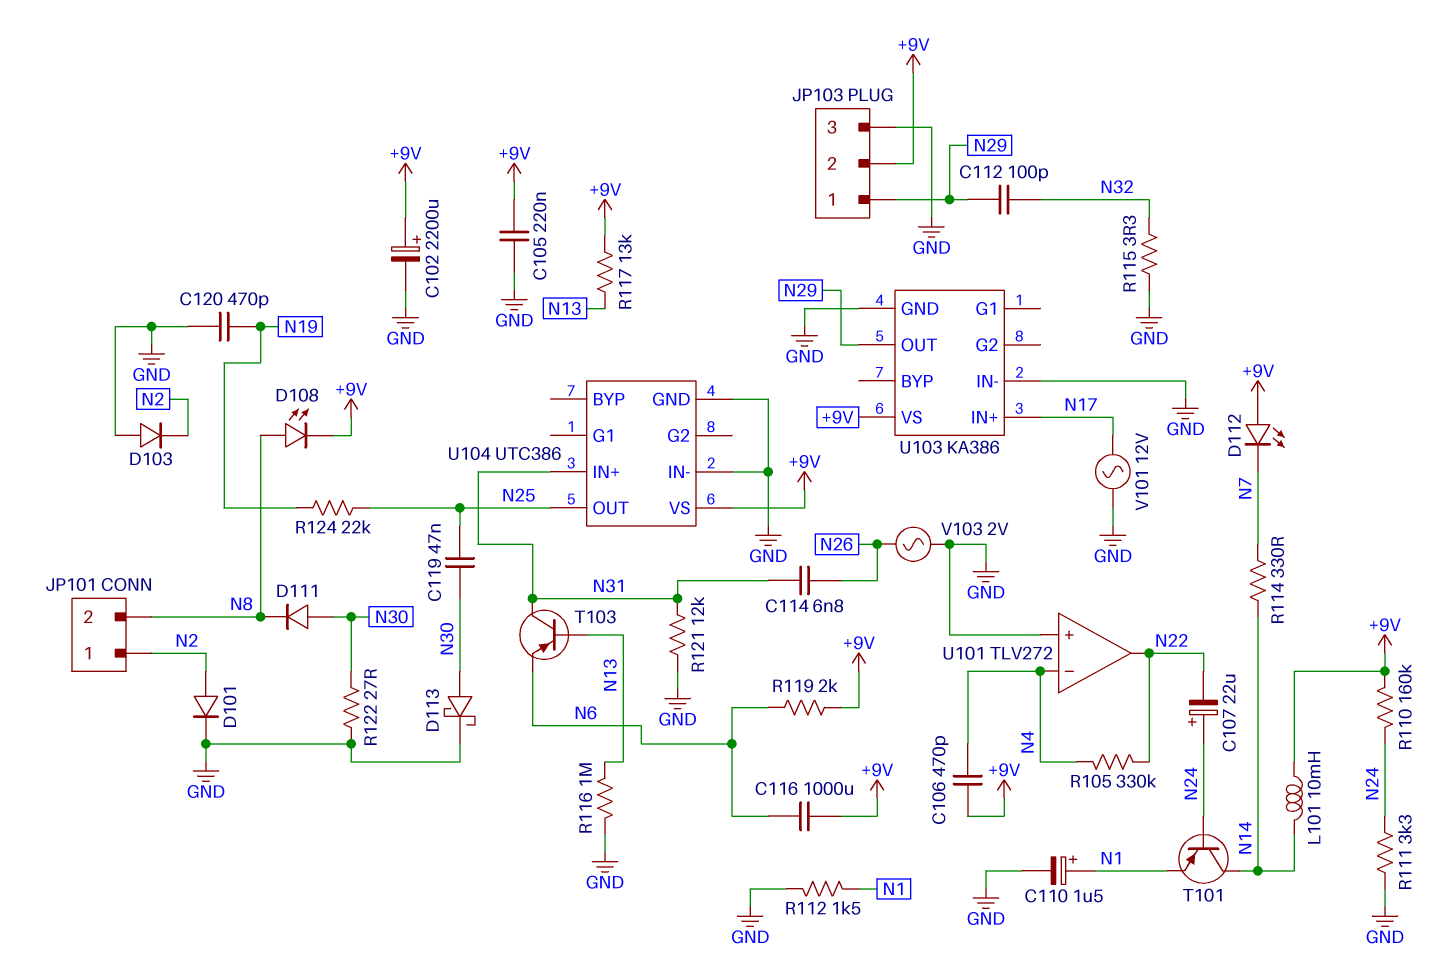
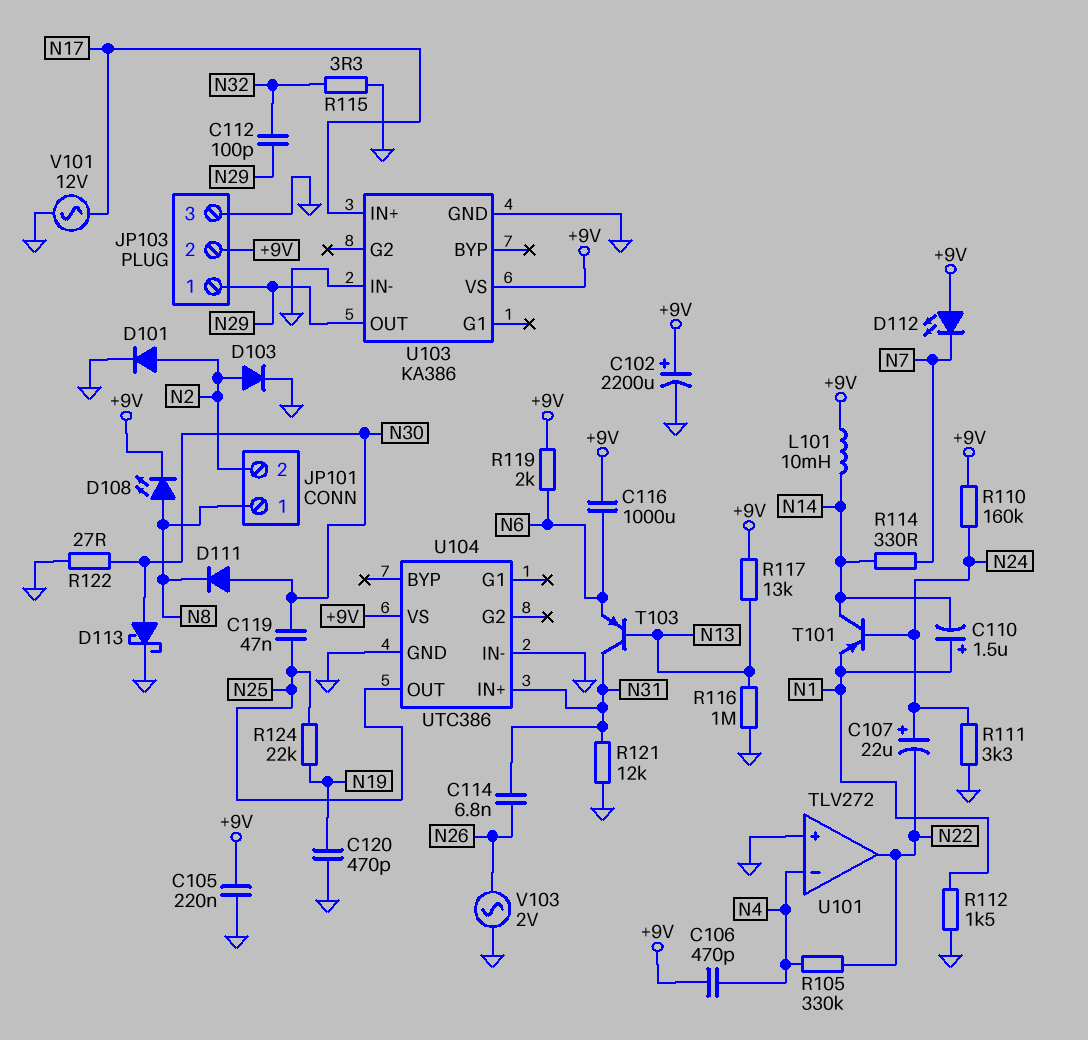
C110: 1.5uF (plus N1, minus GND) -> 1.5uF (plus N1, minus N14)
D103: diode (A GND, K N2) -> diode (A N2, K GND)
JP101 pin 1: N2 -> N8
JP101 pin 2: N8 -> N2

